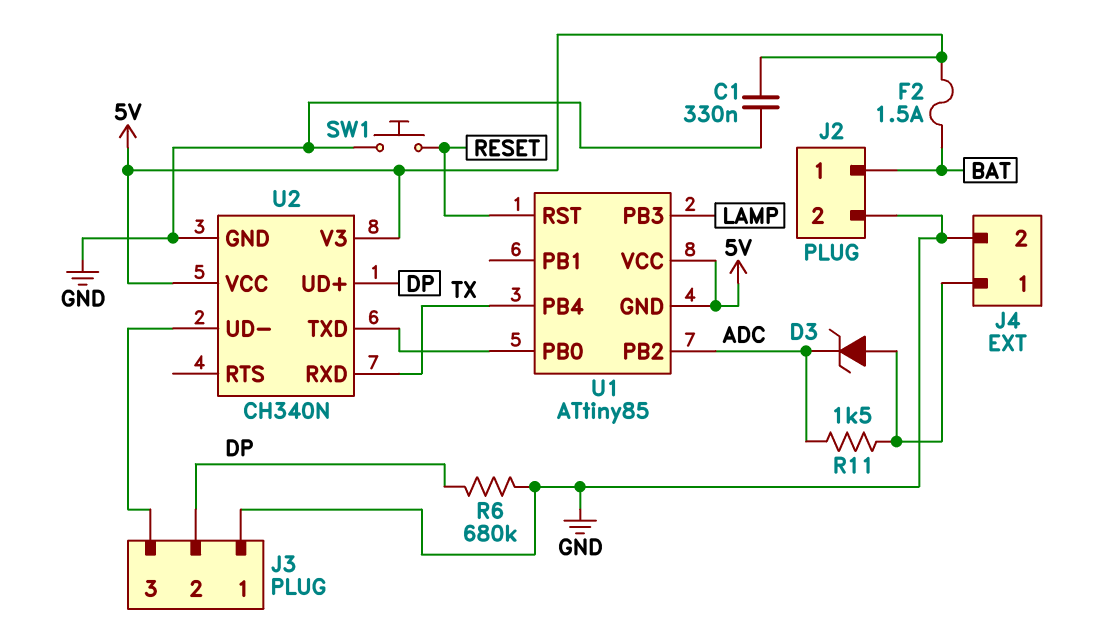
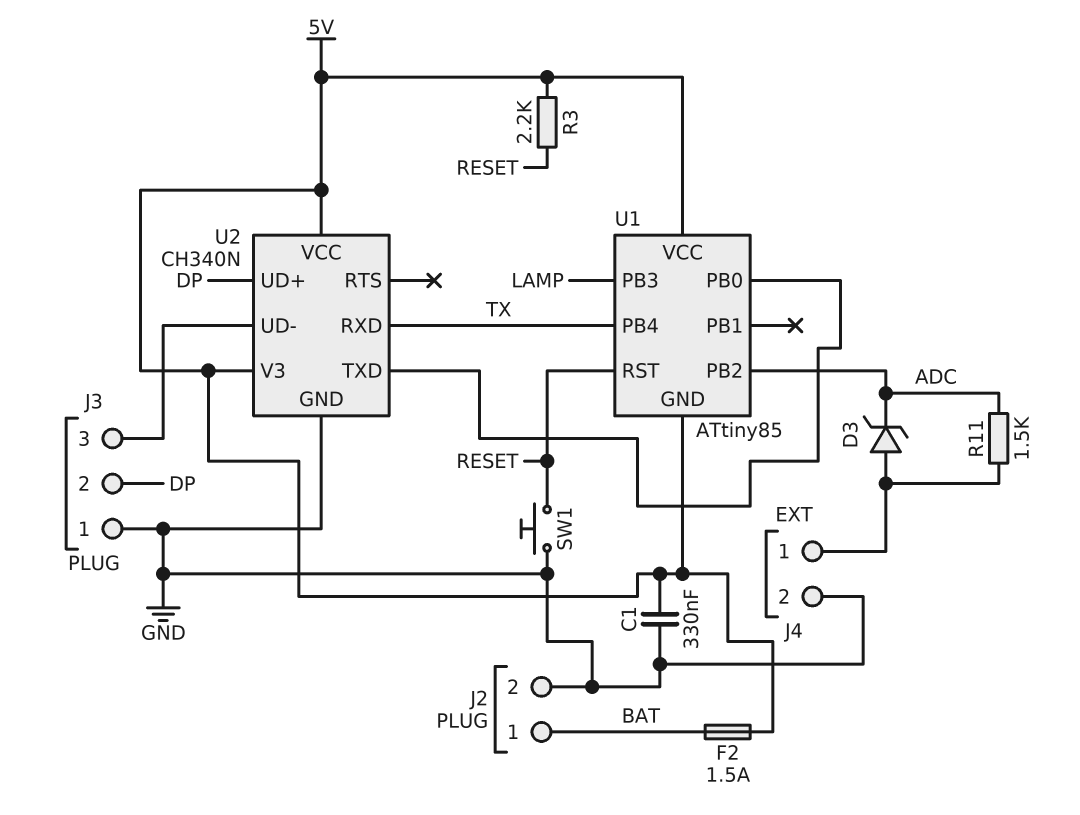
R3: none -> 2.2k (5V, RESET)
R6: 680k (DP, GND) -> none

